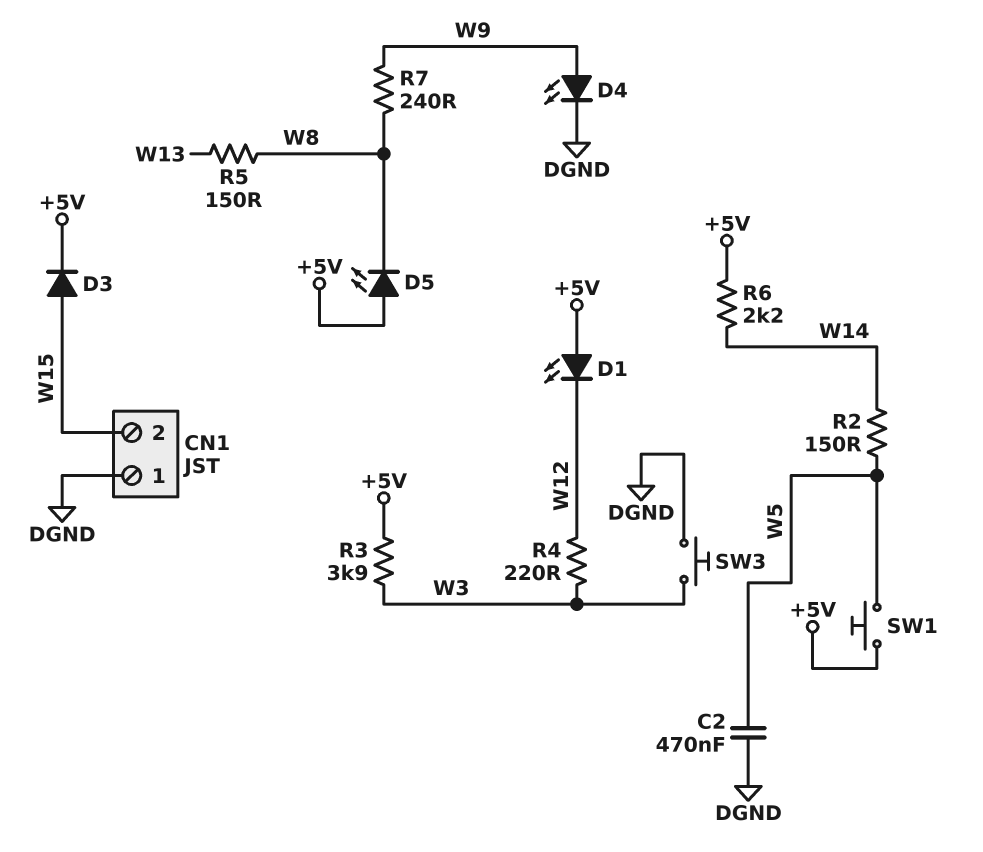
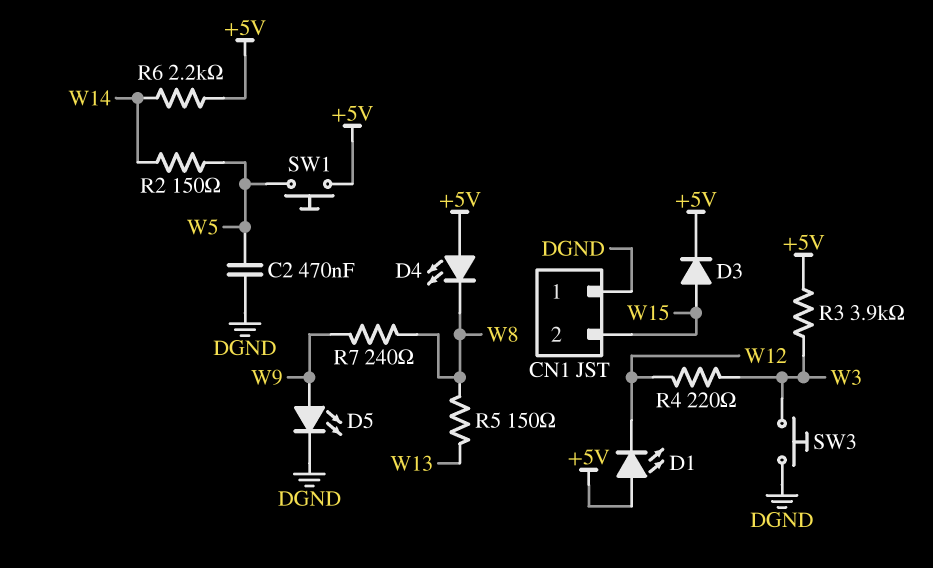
D4: LED (A W9, K DGND) -> LED (A +5V, K W8)
D5: LED (A +5V, K W8) -> LED (A W9, K DGND)

